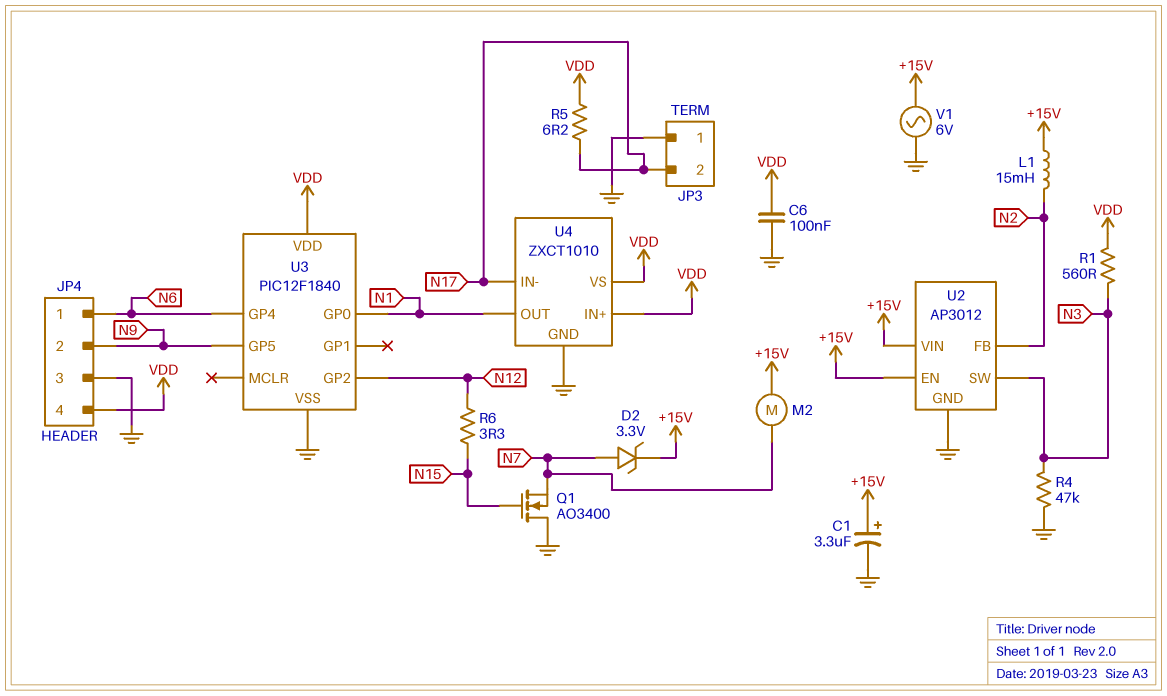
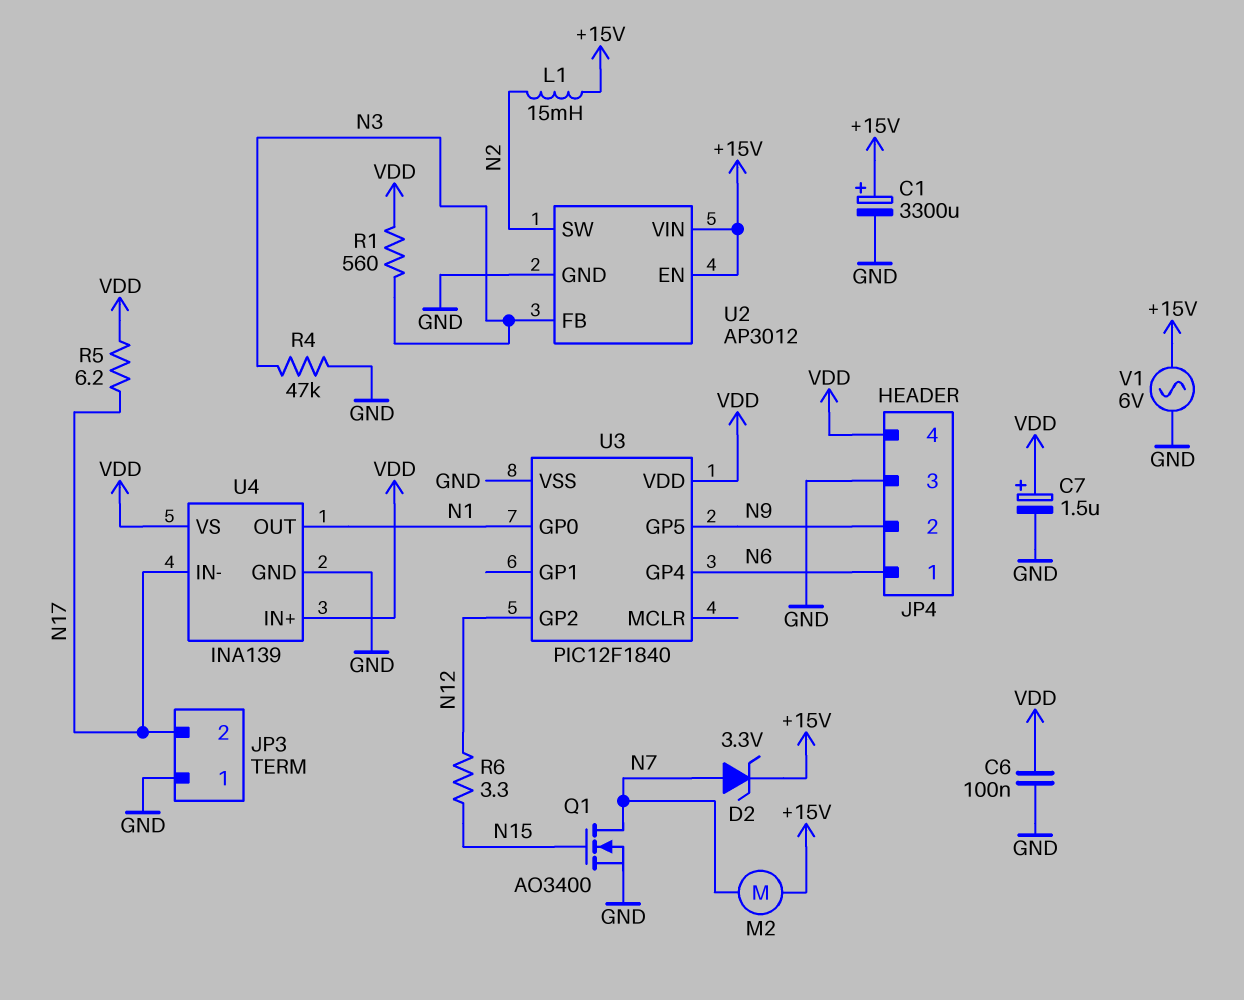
C1: 3.3uF (plus +15V, minus GND) -> 3300uF (plus +15V, minus GND)
C7: none -> 1.5uF (plus VDD, minus GND)
Q1: NMOS AO3400 (G N15, D GND, S N7) -> NMOS AO3400 (G N15, D N7, S GND)
U2 pin FB: N2 -> N3
U2 pin SW: N3 -> N2
U4: ZXCT1010 -> INA139

